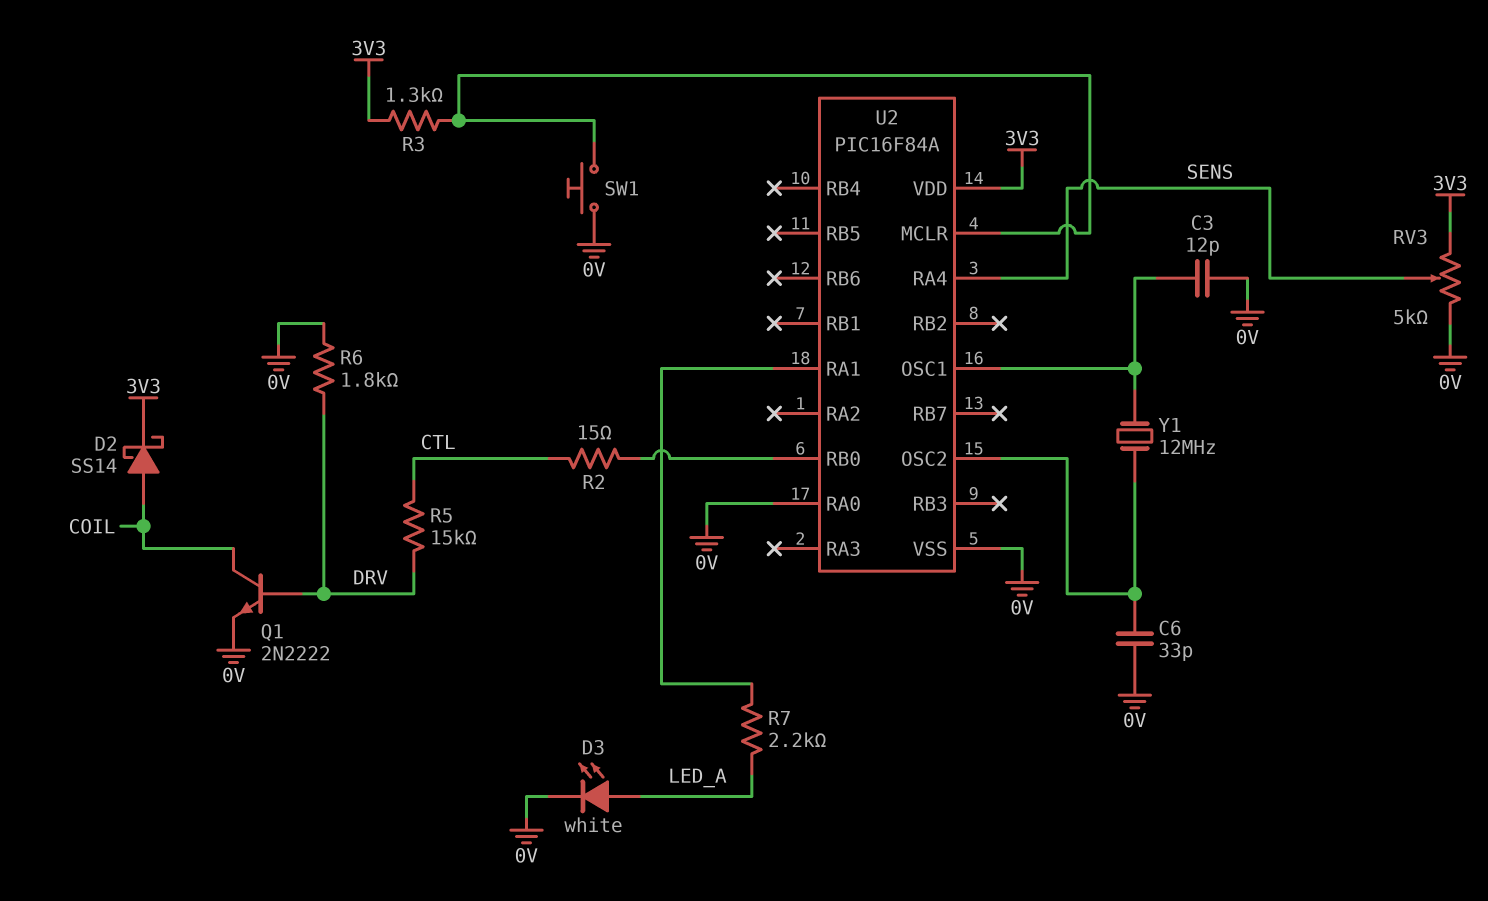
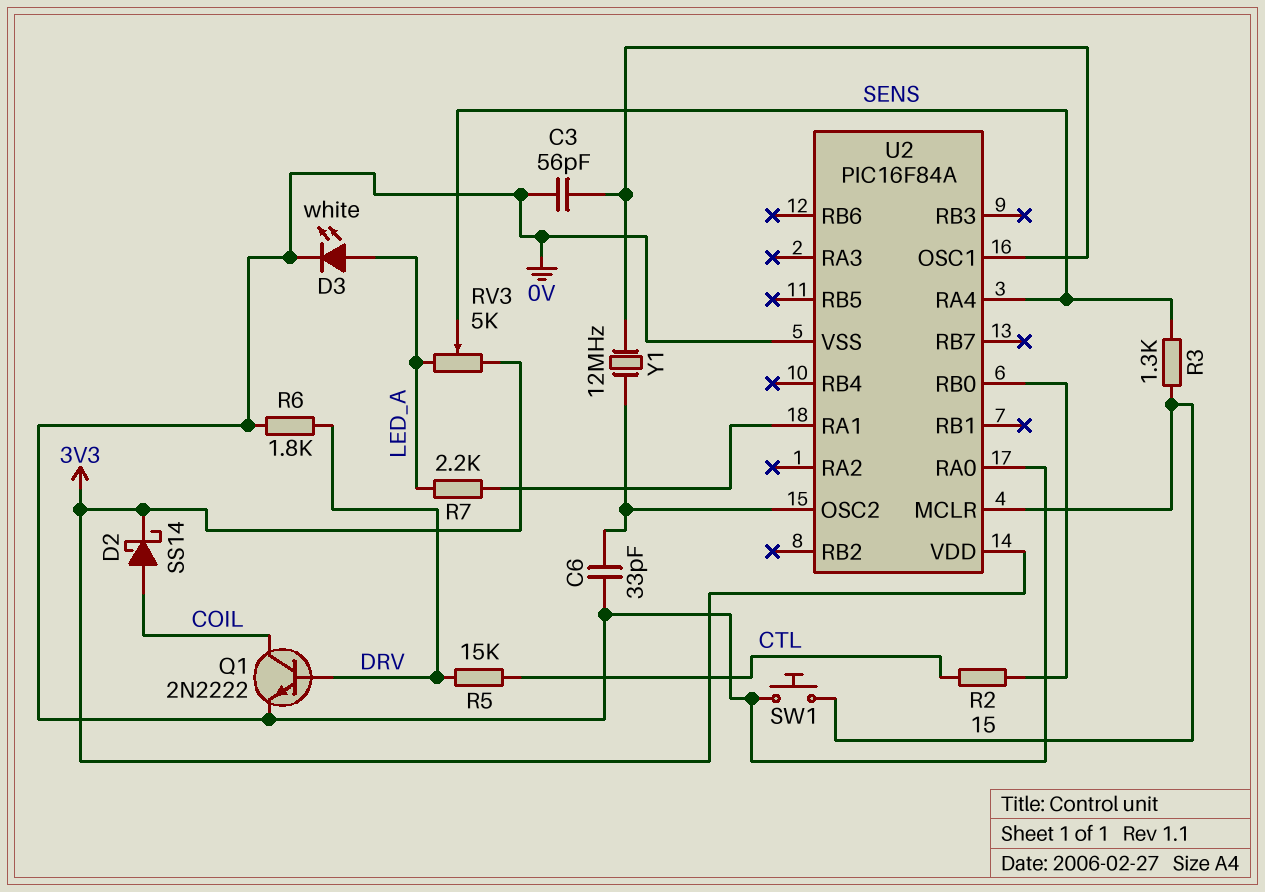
C3: 12pF (0V, U2/OSC1) -> 56pF (0V, U2/OSC1)
R3: 1.3k (3V3, U2/MCLR) -> 1.3k (SENS, U2/MCLR)
RV3: 5k (0V, 3V3, wiper SENS) -> 5k (3V3, LED_A, wiper SENS)

